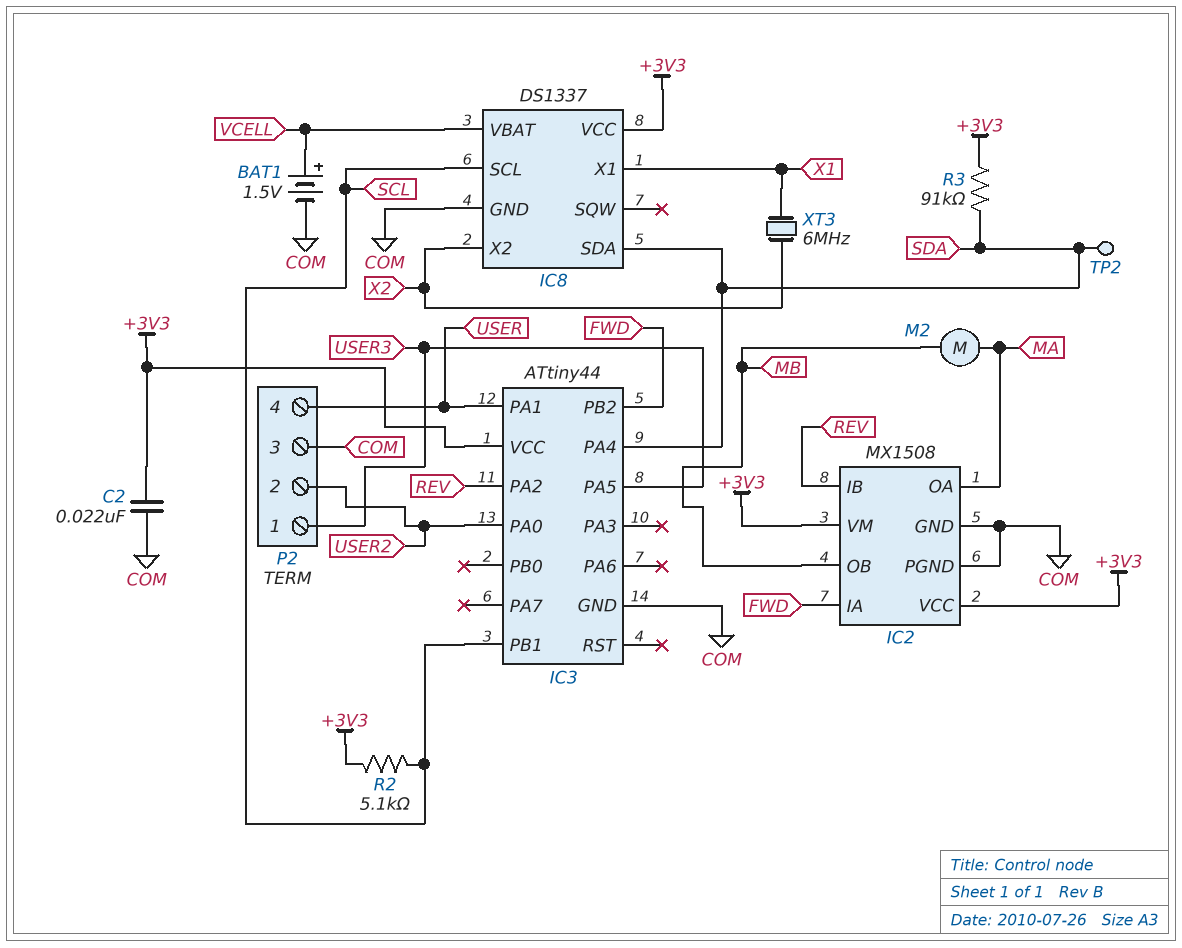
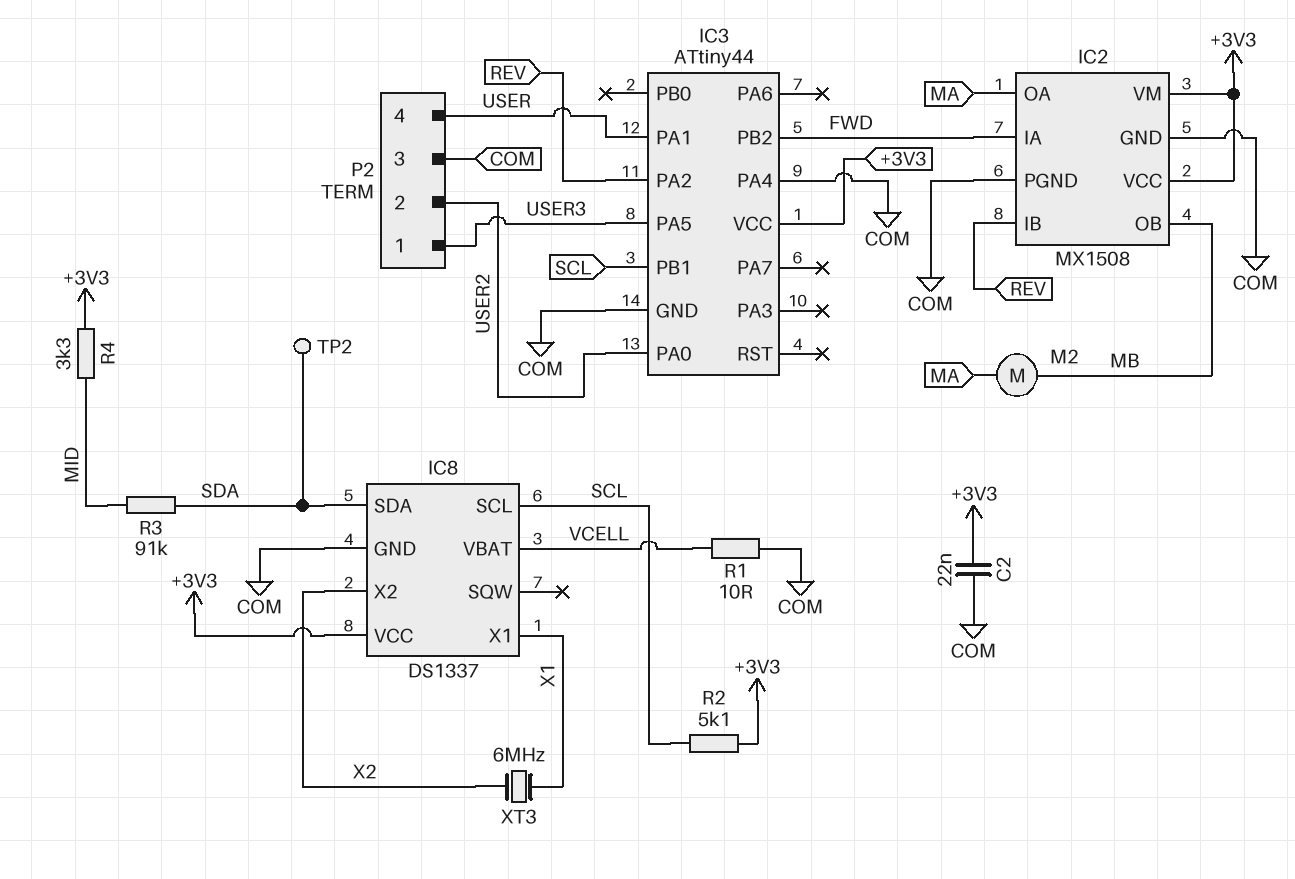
BAT1: 1.5V (plus VCELL, minus COM) -> none
IC3 pin PA4: SDA -> COM
R1: none -> 10 (COM, VCELL)
R3: 91k (+3V3, SDA) -> 91k (MID, SDA)
R4: none -> 3.3k (+3V3, MID)

